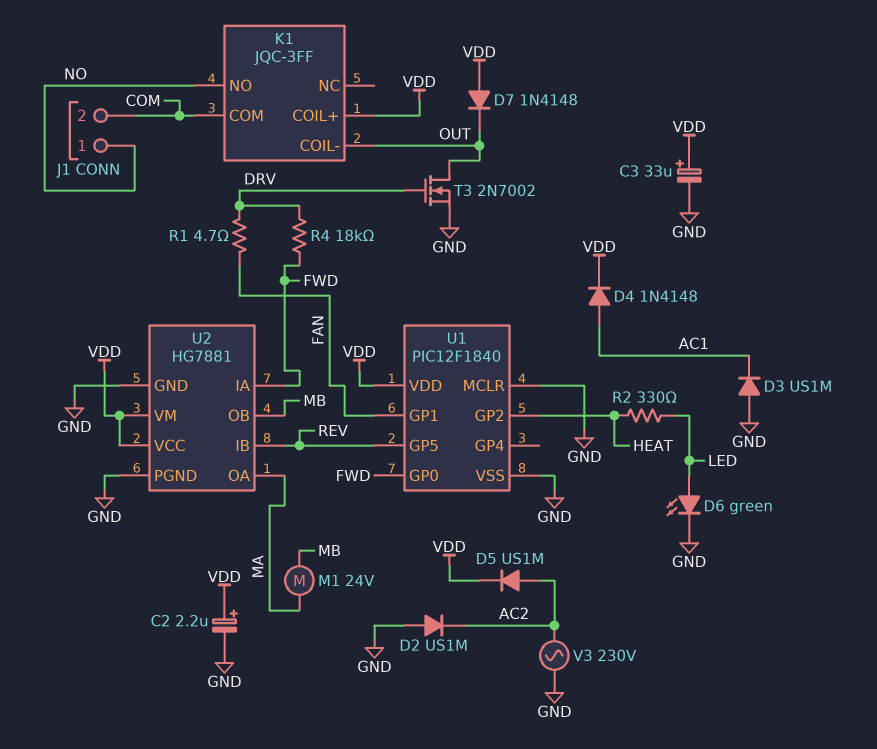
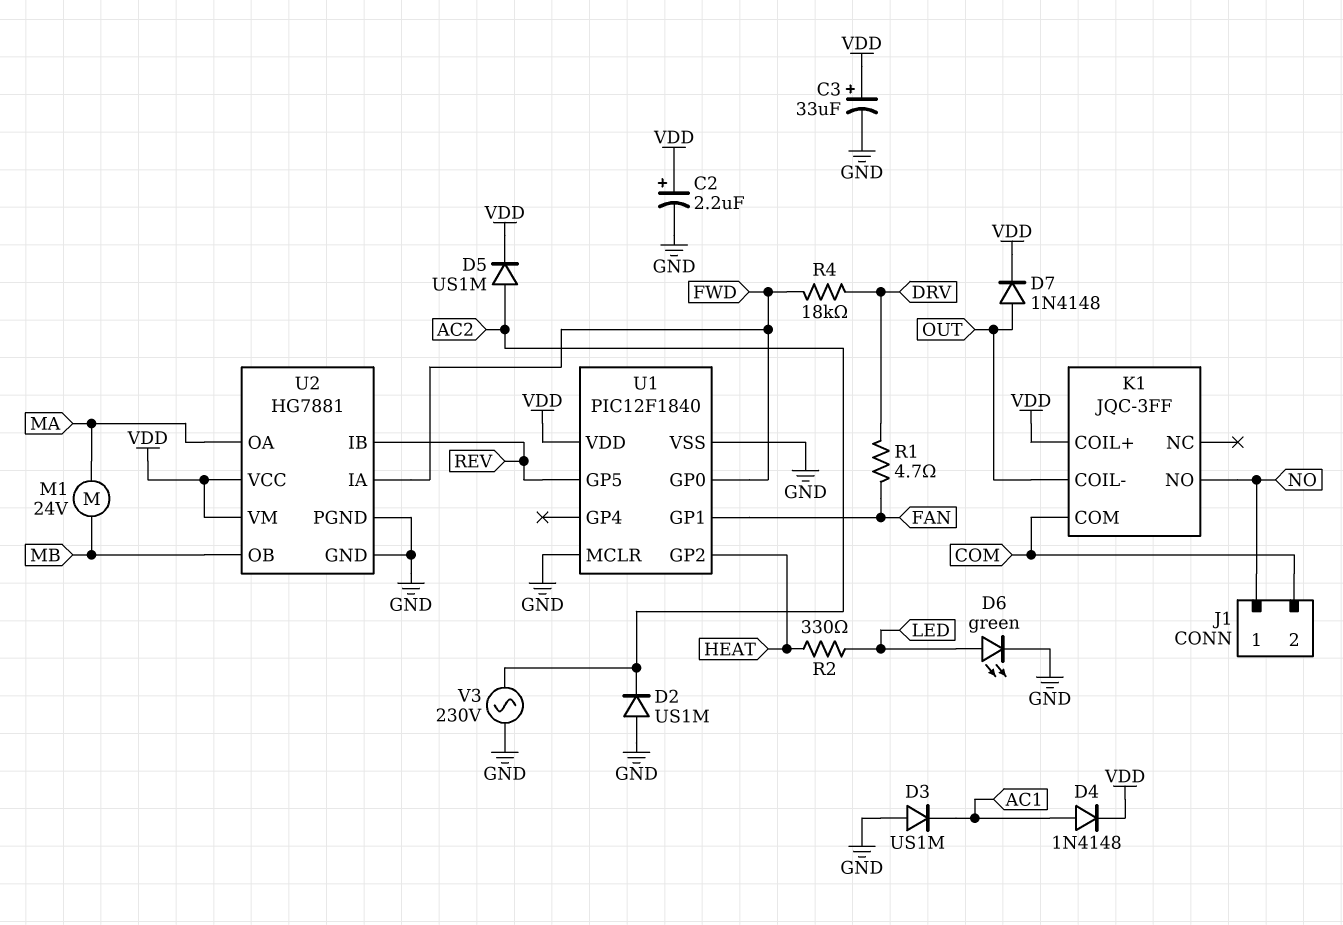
D7: diode 1N4148 (A VDD, K OUT) -> diode 1N4148 (A OUT, K VDD)
T3: NMOS 2N7002 (G DRV, D OUT, S GND) -> none

